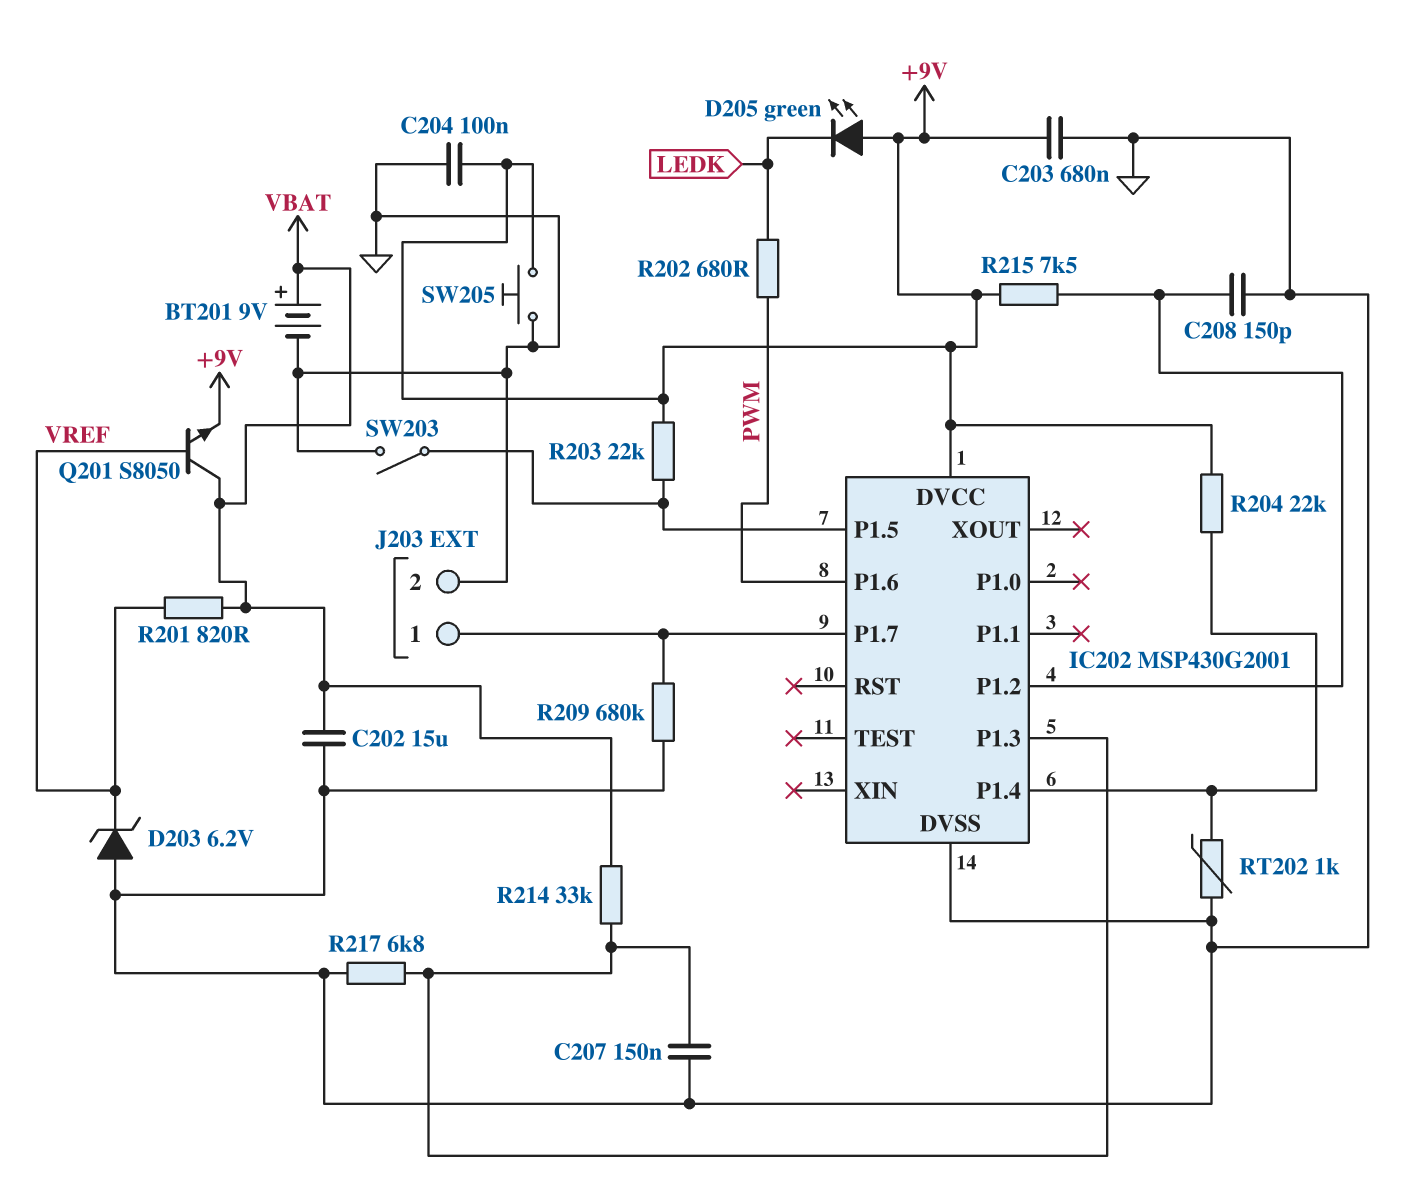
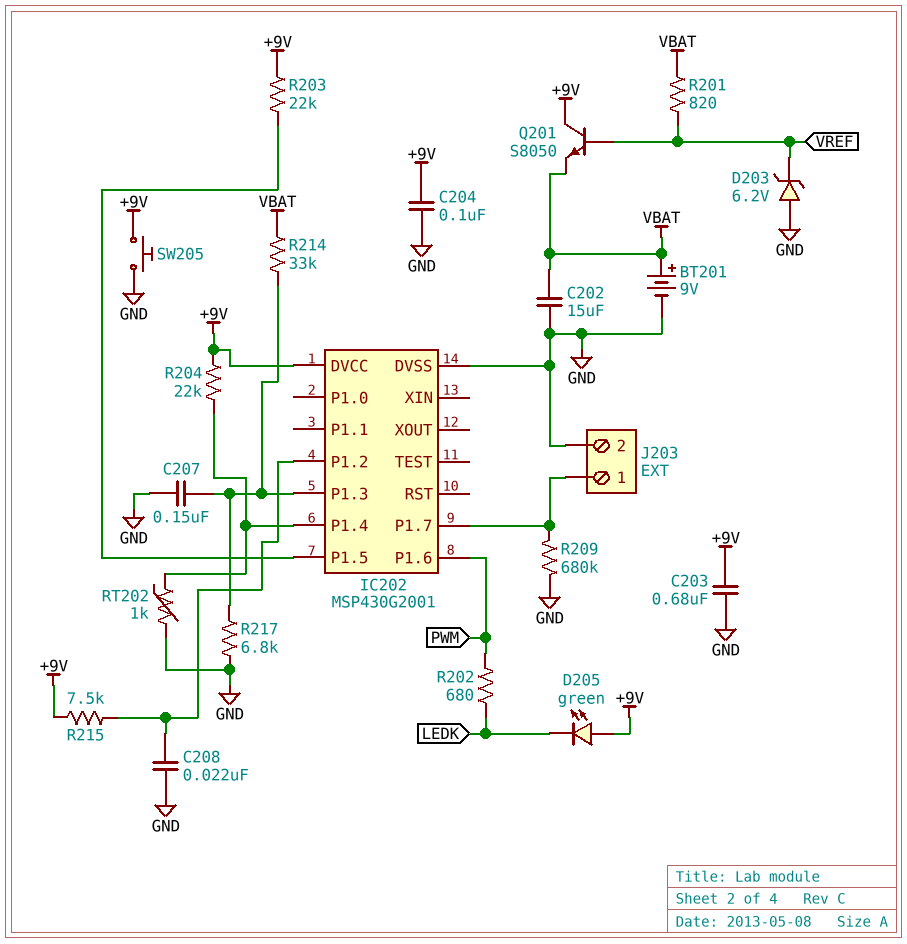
C208: 150pF (GND, IC202/P1.2) -> 22nF (GND, IC202/P1.2)
Q201: NPN S8050 (B VREF, C VBAT, E +9V) -> NPN S8050 (B VREF, C +9V, E VBAT)
SW203: switch (GND, IC202/P1.5) -> none

